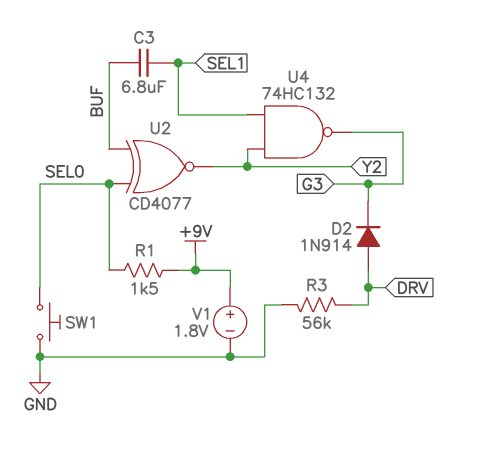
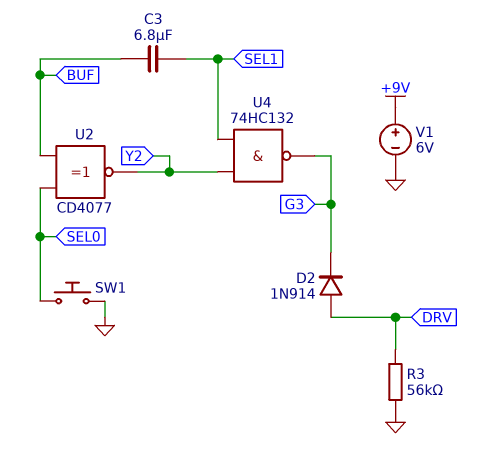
R1: 1.5k (+9V, SEL0) -> none
V1: 1.8V (plus +9V, minus GND) -> 6V (plus +9V, minus GND)

